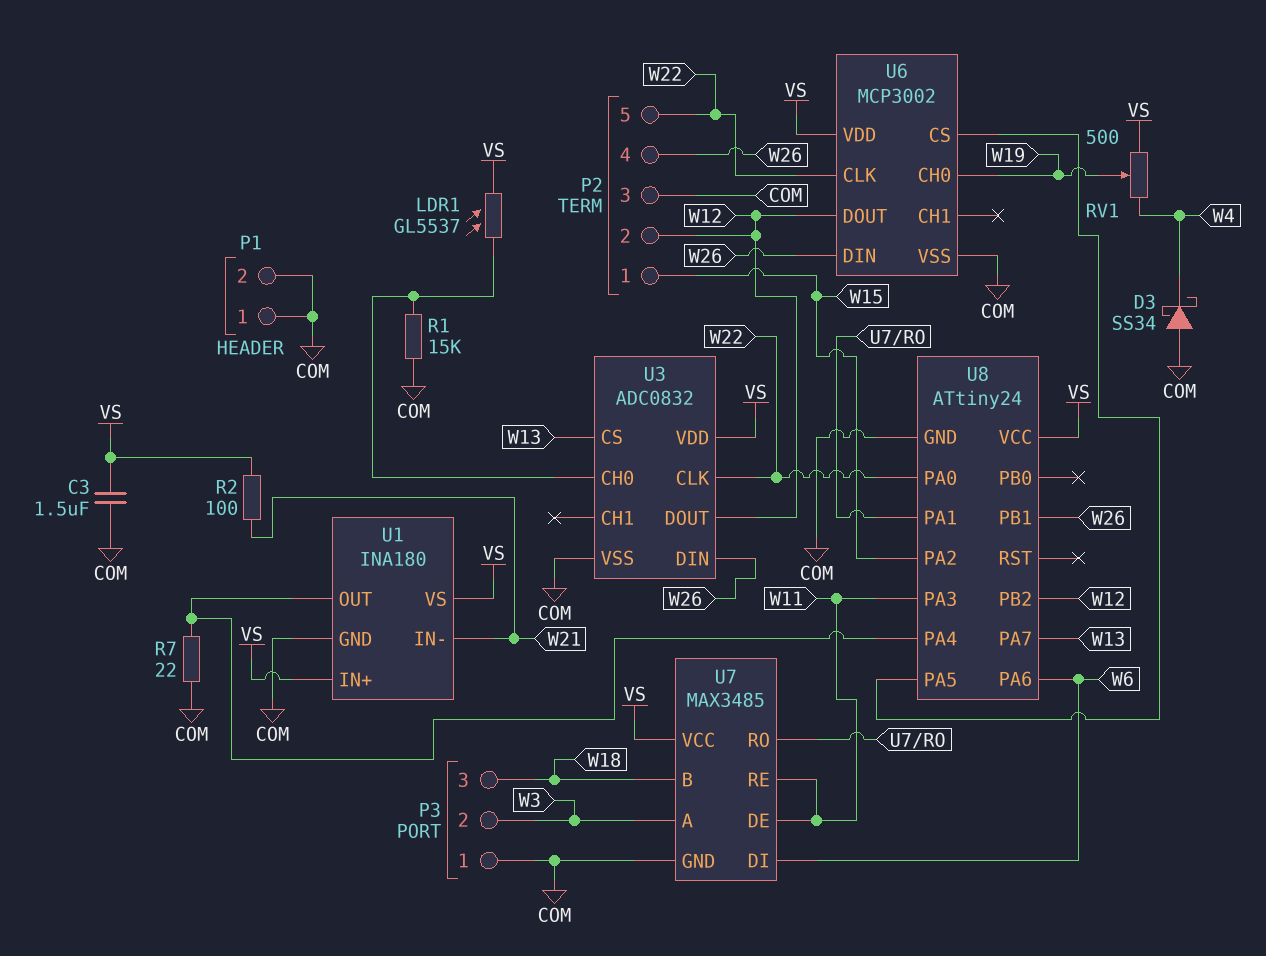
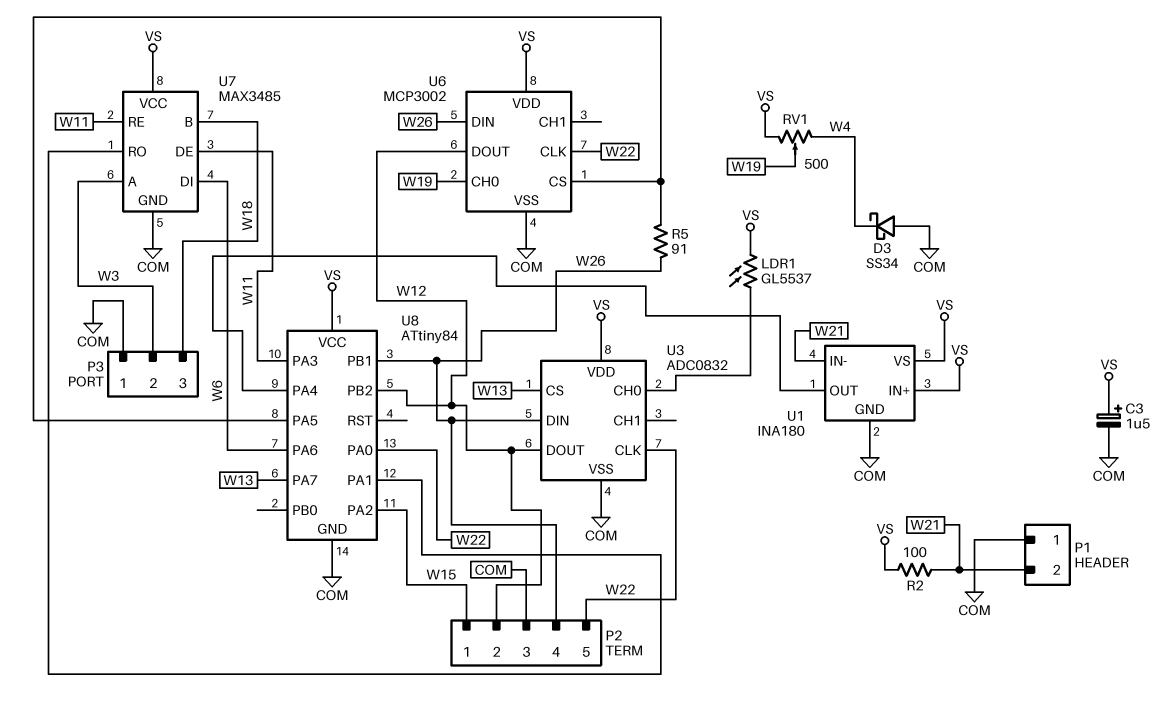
C3: 1.5uF (COM, VS) -> 1.5uF (plus VS, minus COM)
P1 pin 2: COM -> W21
R1: 15k (COM, U3/CH0) -> none
R5: none -> 91 (U6/CS, W26)
R7: 22 (COM, U1/OUT) -> none
U8: ATtiny24 -> ATtiny84

